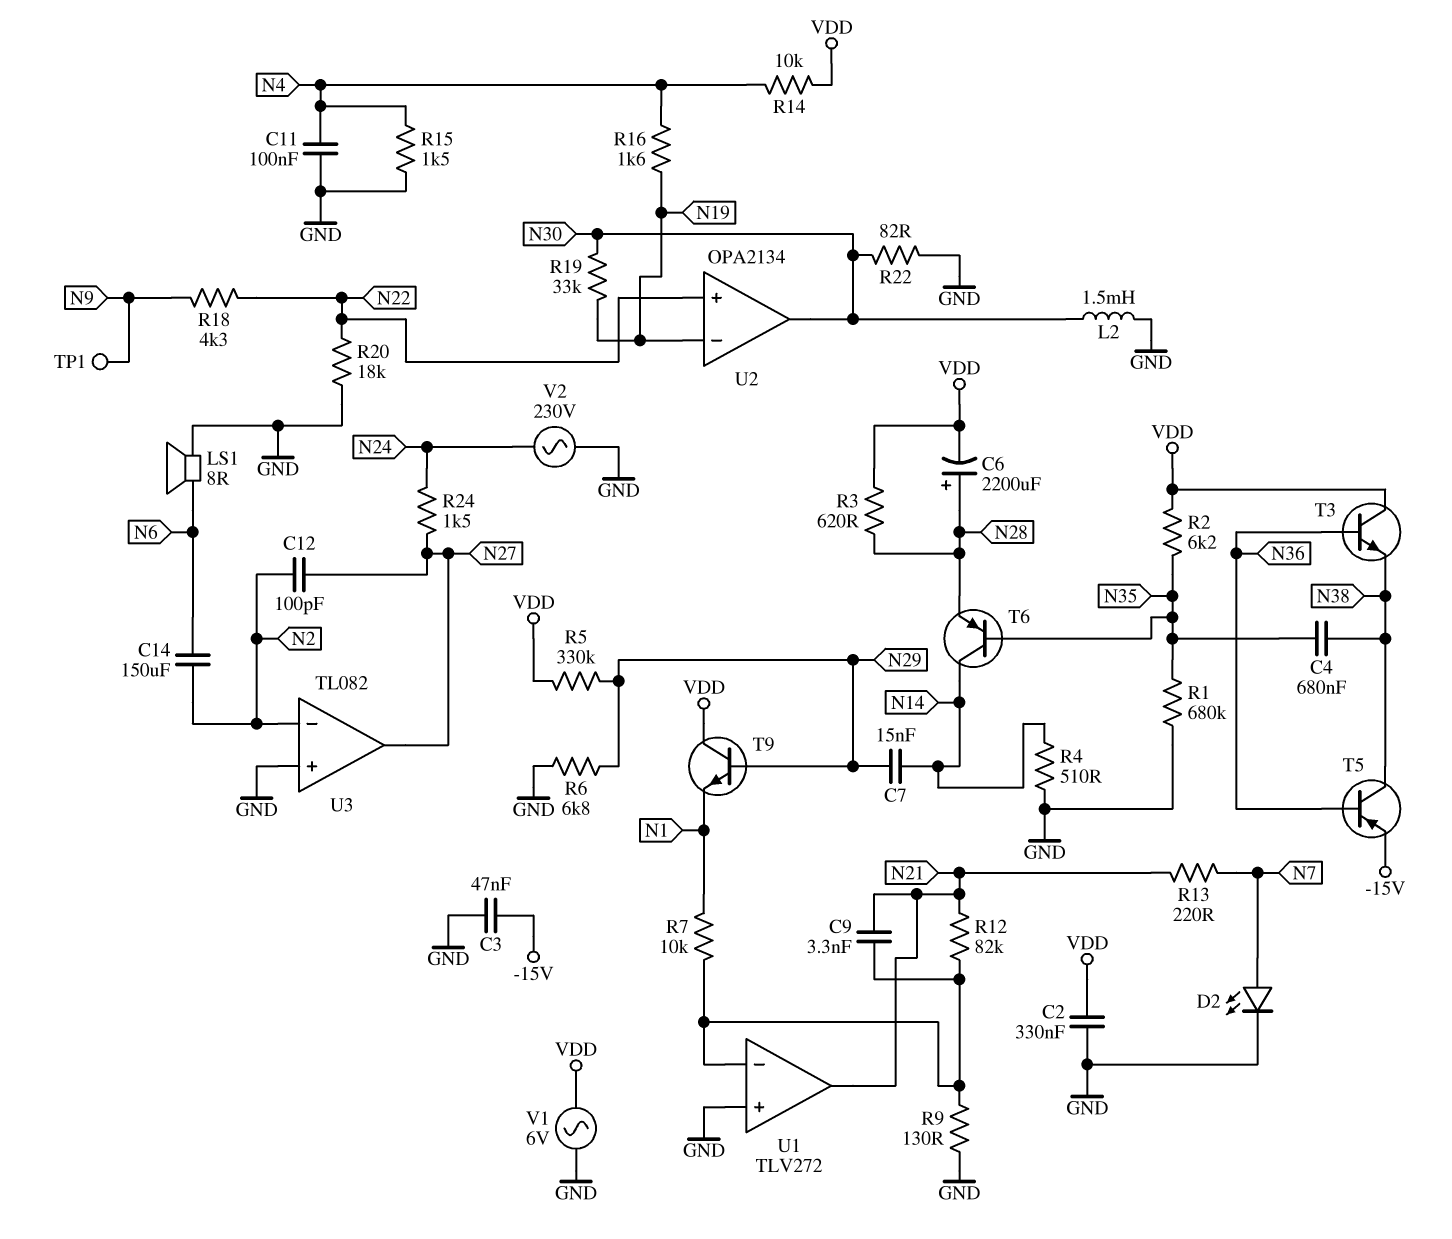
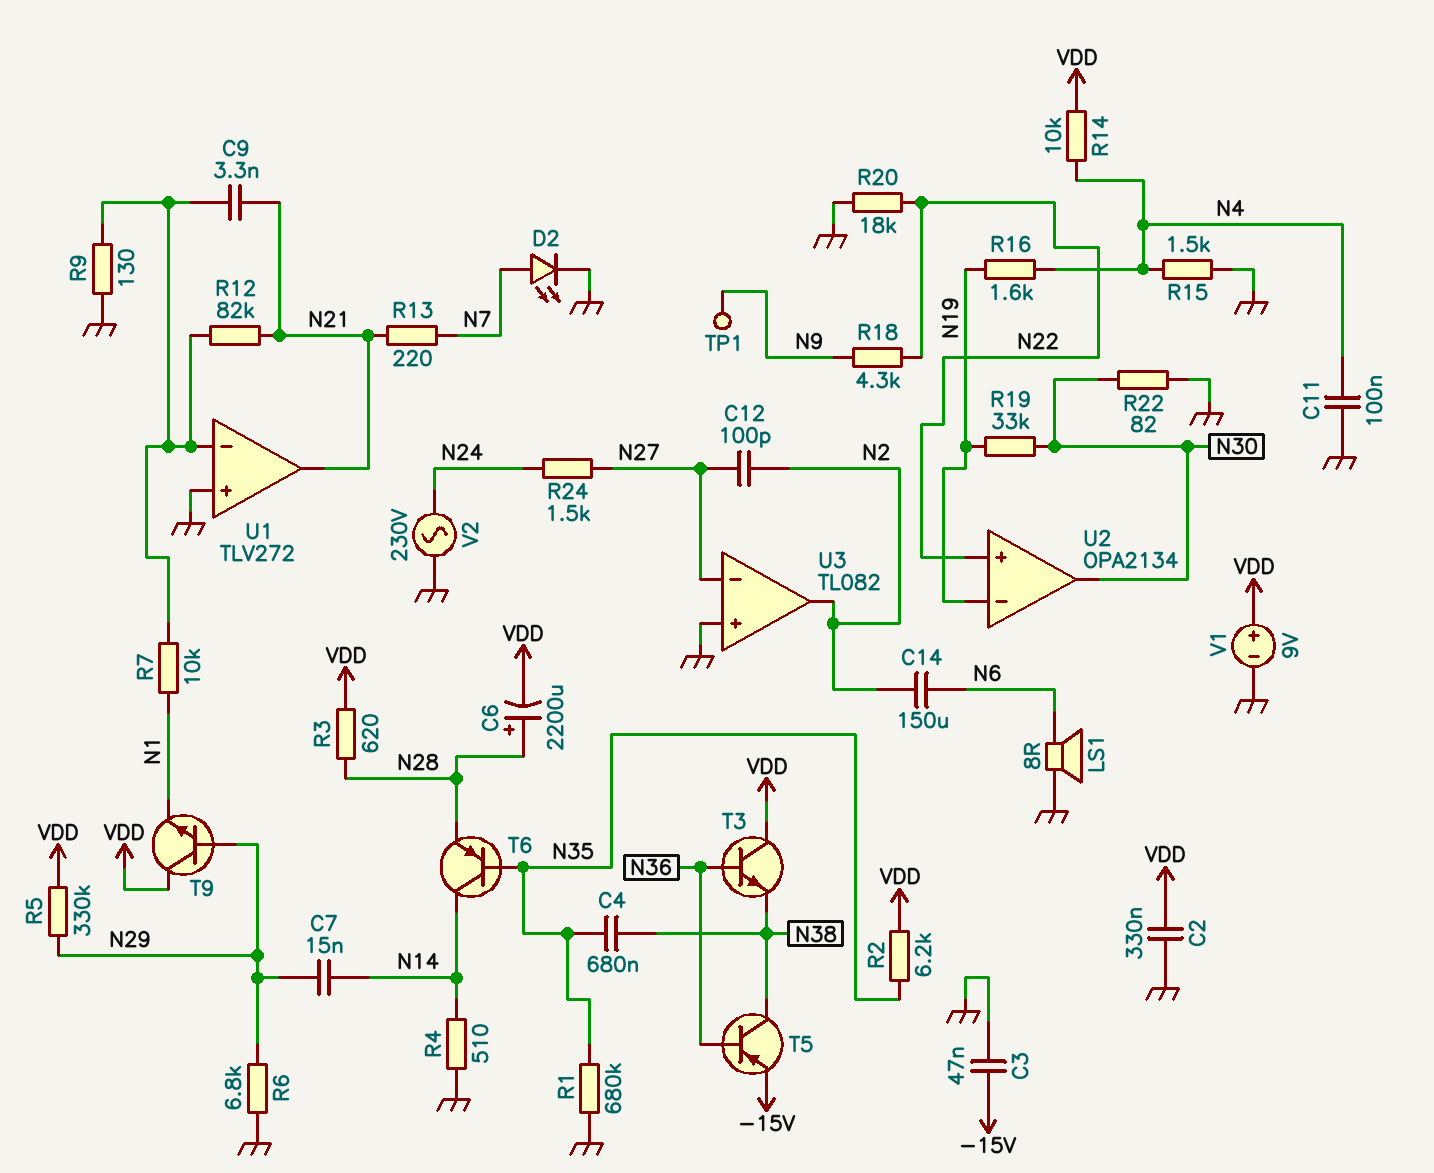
L2: 1.5mH (GND, N30) -> none
U3 pin in-: N2 -> N27
U3 pin out: N27 -> N2
V1: AC 6V (GND, VDD) -> 9V (plus VDD, minus GND)

